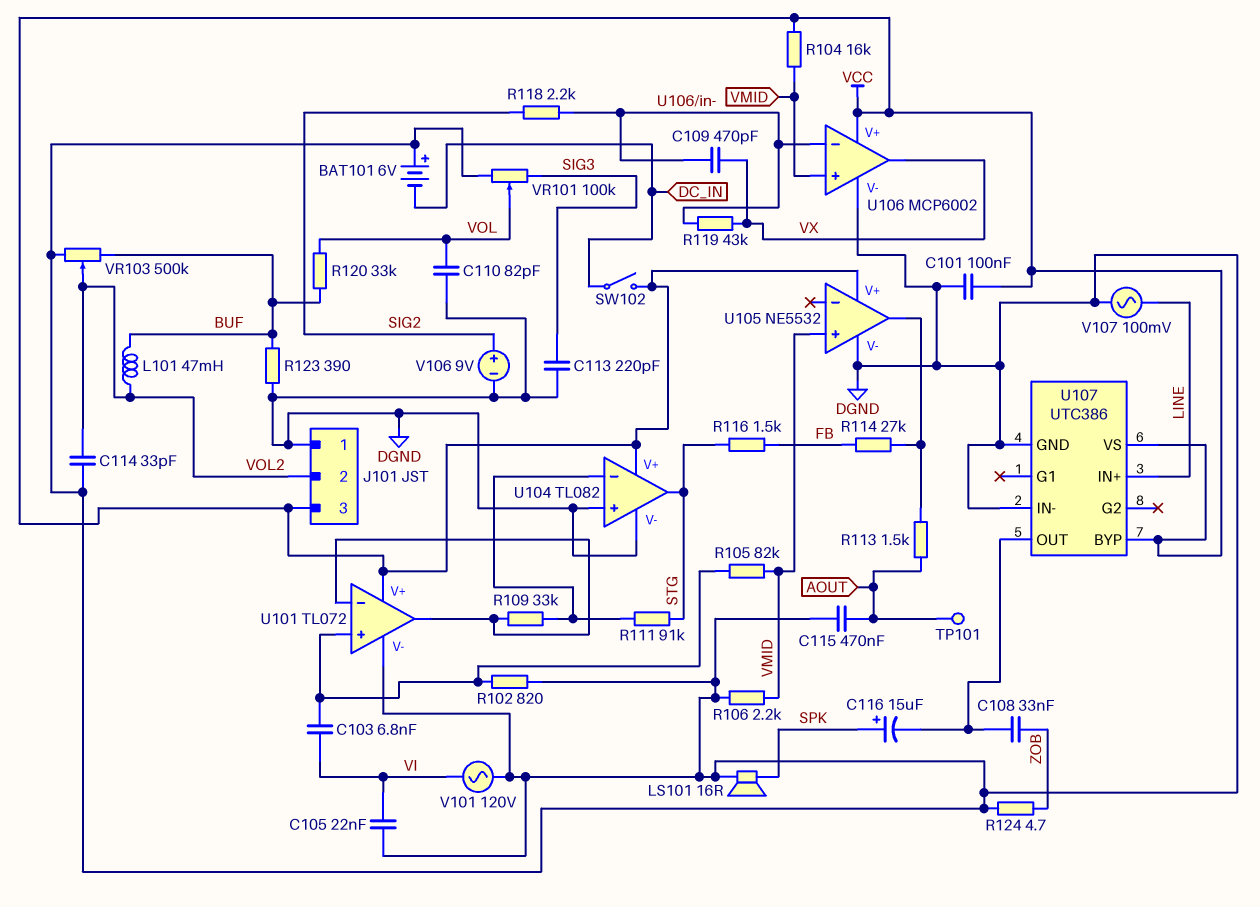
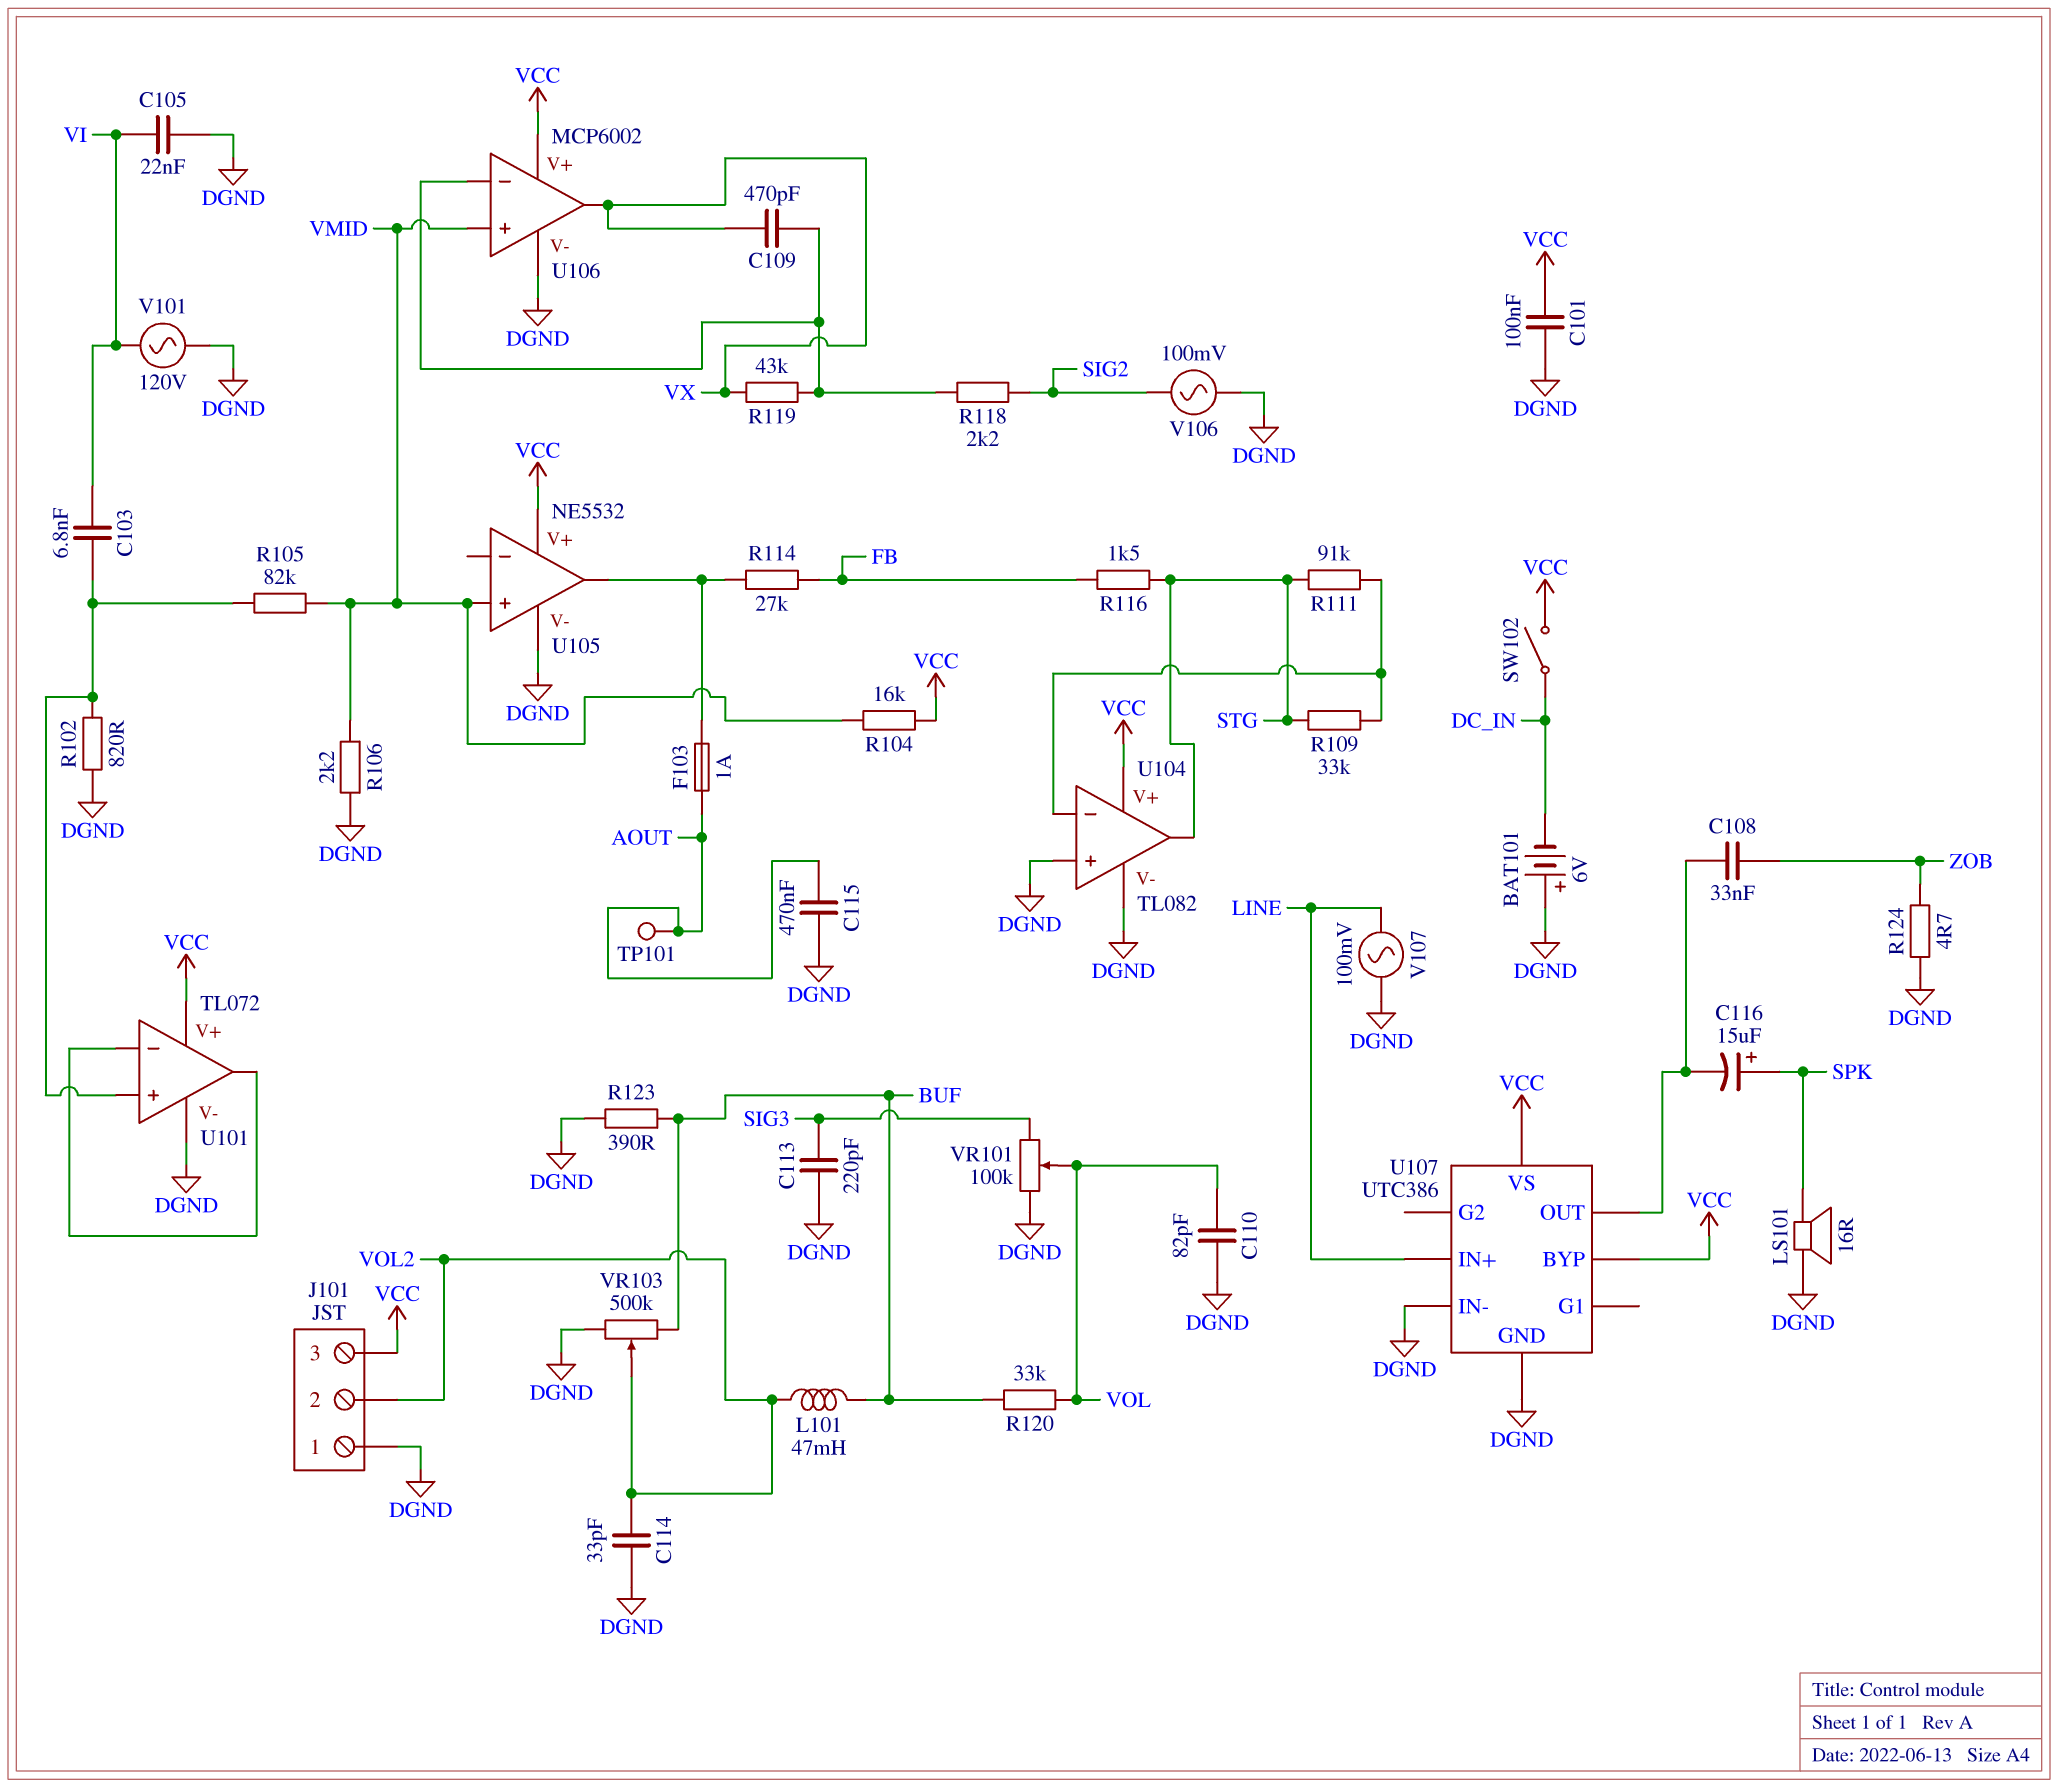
F103: none -> 1A (AOUT, U105/out)
R109: 33k (U101/in-, U104/in-) -> 33k (STG, U104/in-)
R113: 1.5k (AOUT, U105/out) -> none
V106: 9V (plus SIG2, minus DGND) -> AC 100mV (DGND, SIG2)

